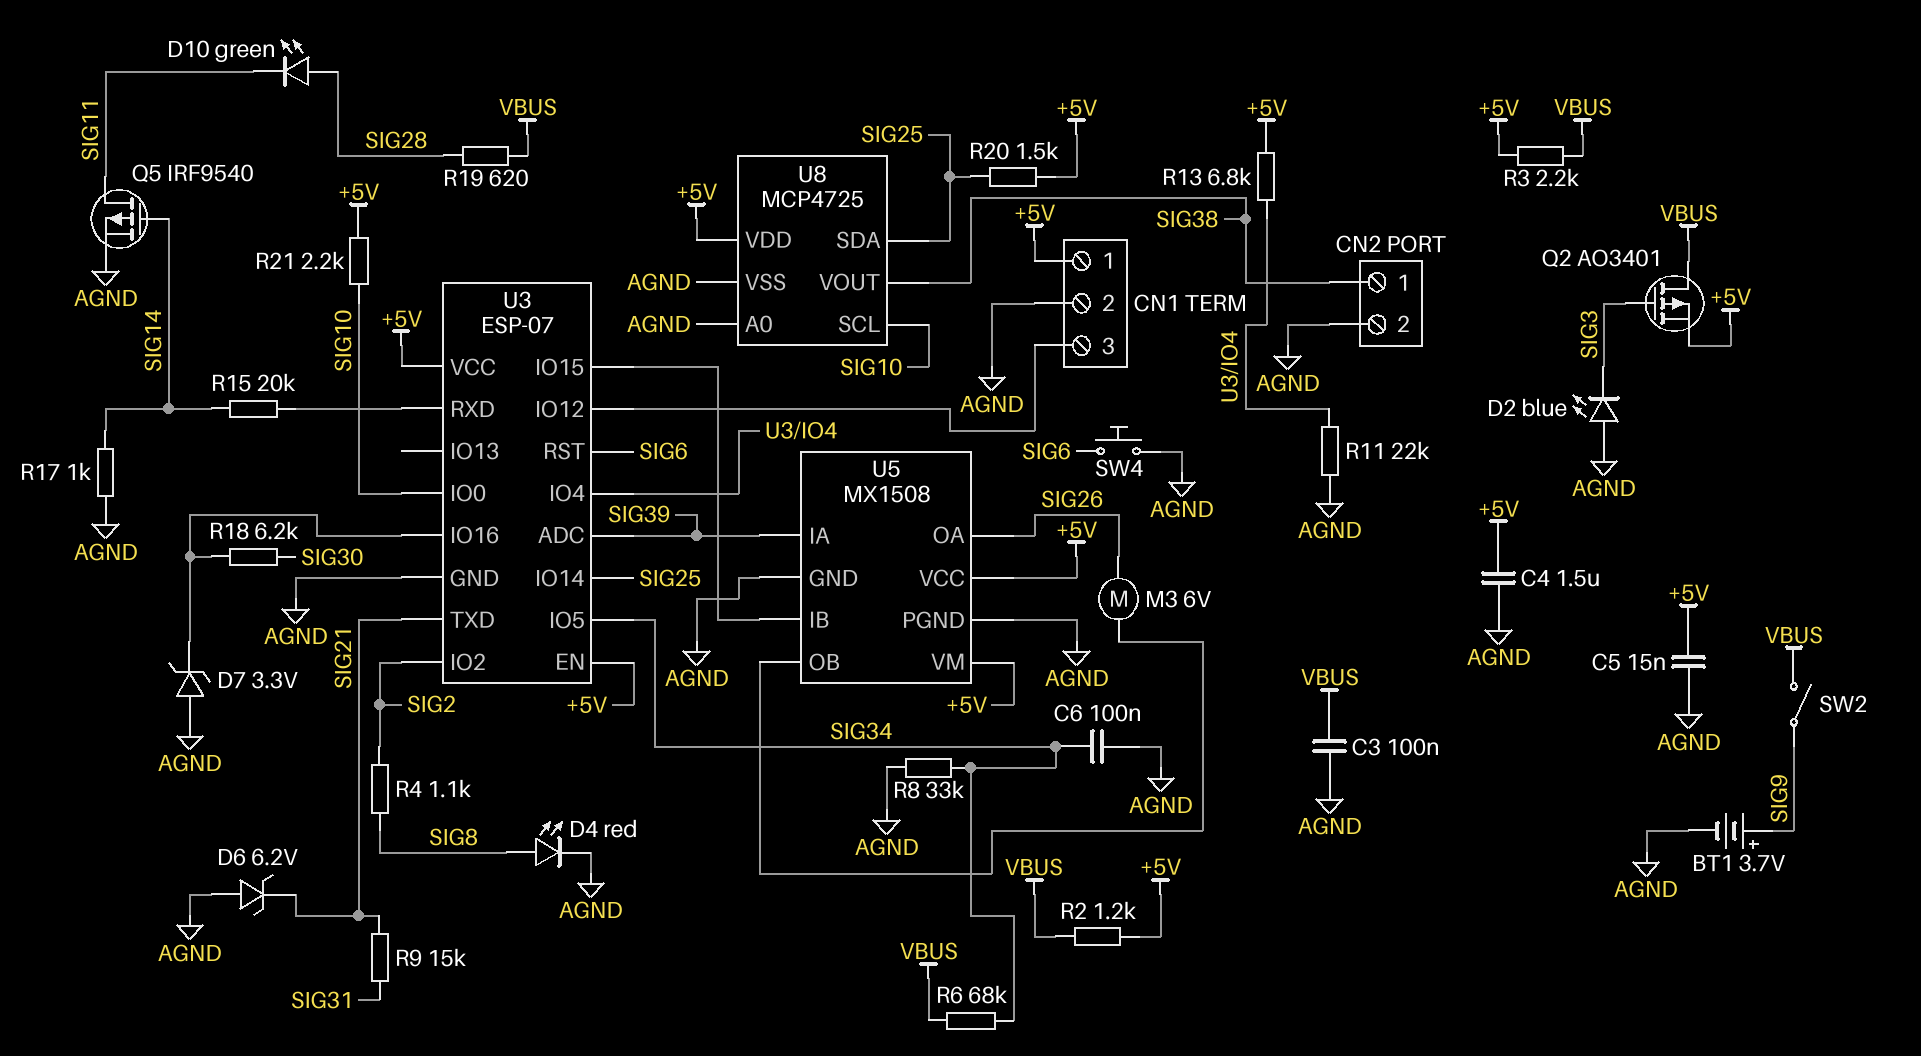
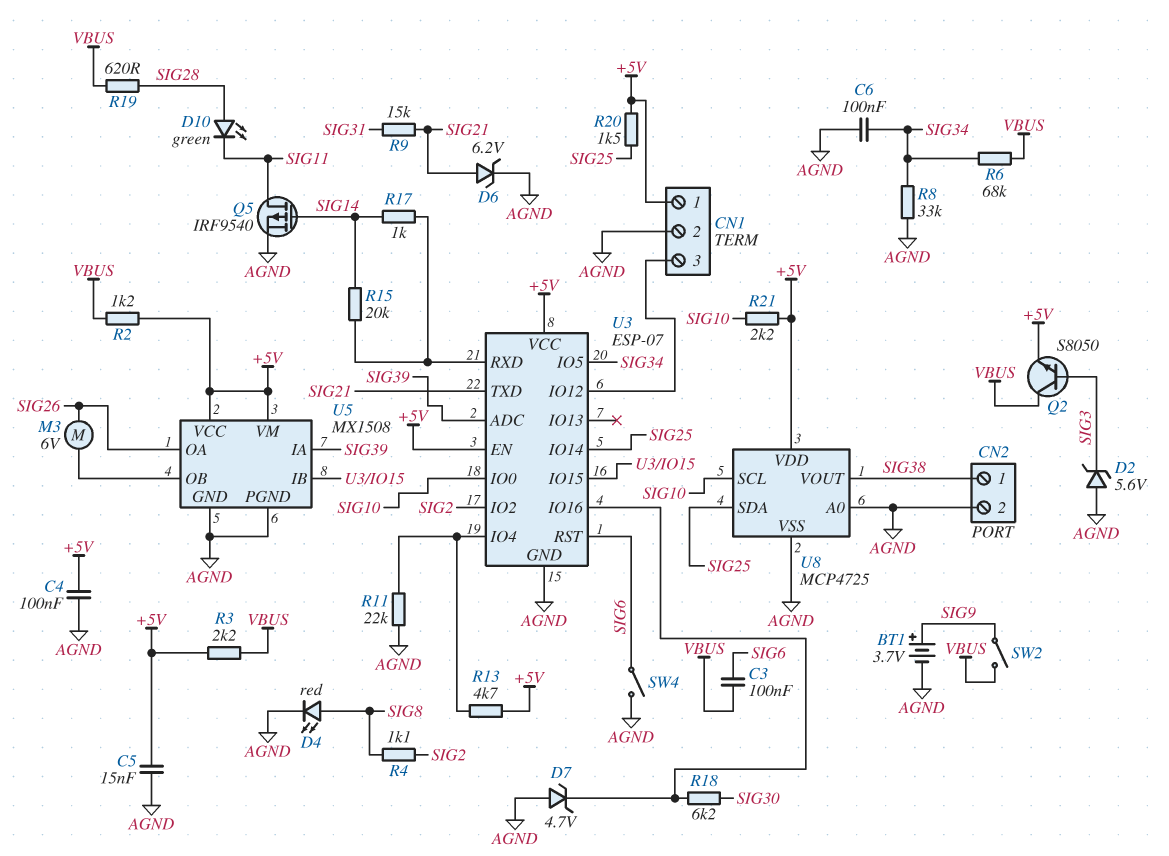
C3: 100nF (AGND, VBUS) -> 100nF (SIG6, VBUS)
C4: 1.5uF (+5V, AGND) -> 100nF (+5V, AGND)
D2: LED blue (A AGND, K SIG3) -> zener 5.6V (A AGND, K SIG3)
D6: zener 6.2V (A AGND, K SIG21) -> zener 6.2V (A SIG21, K AGND)
D7: zener 3.3V (A AGND, K U3/IO16) -> zener 4.7V (A AGND, K U3/IO16)
Q2: PMOS AO3401 (G SIG3, D VBUS, S +5V) -> NPN S8050 (B SIG3, C VBUS, E +5V)
R13: 6.8k (+5V, U3/IO4) -> 4.7k (+5V, U3/IO4)
R17: 1k (AGND, SIG14) -> 1k (SIG14, U3/RXD)
SW4: button (AGND, SIG6) -> switch (AGND, SIG6)

